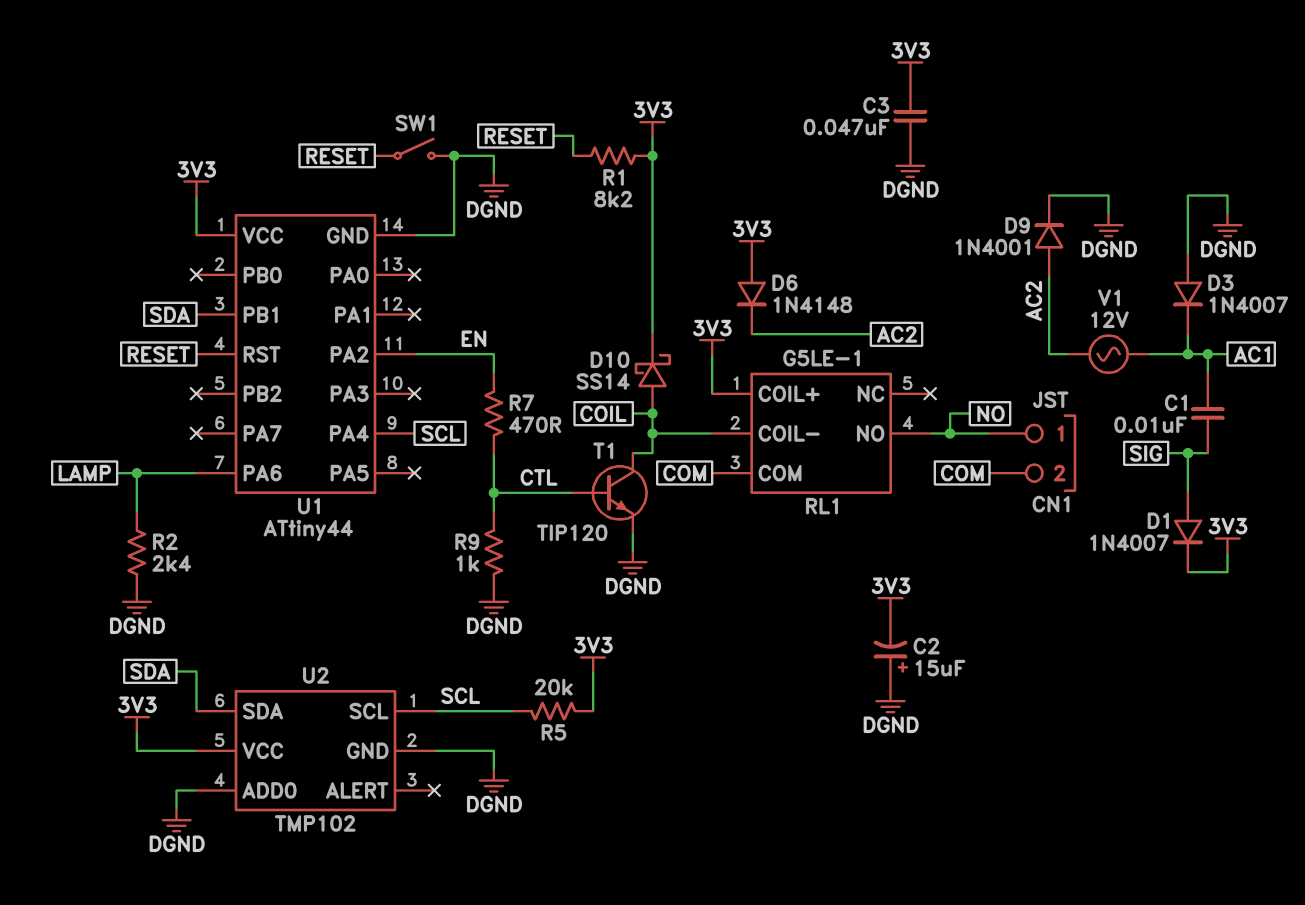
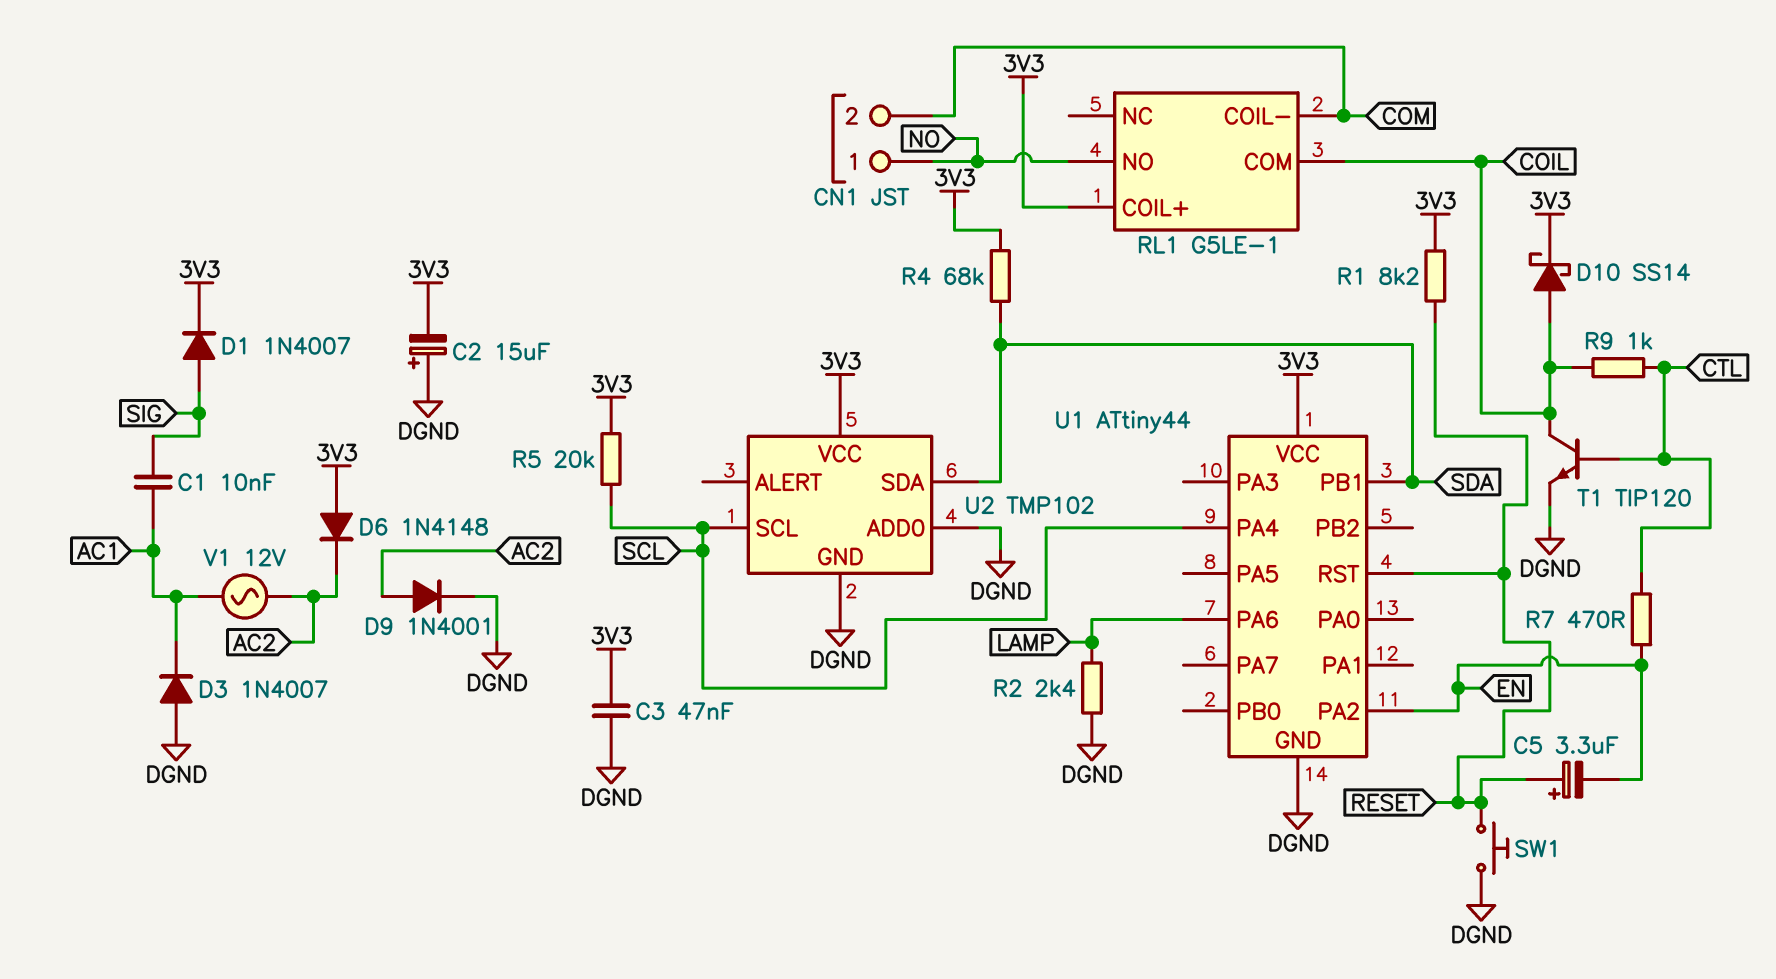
C5: none -> 3.3uF (plus RESET, minus EN)
R4: none -> 68k (3V3, SDA)
R9: 1k (CTL, DGND) -> 1k (COIL, CTL)
RL1 pin COIL-: COIL -> COM
RL1 pin COM: COM -> COIL
SW1: switch (DGND, RESET) -> button (DGND, RESET)

